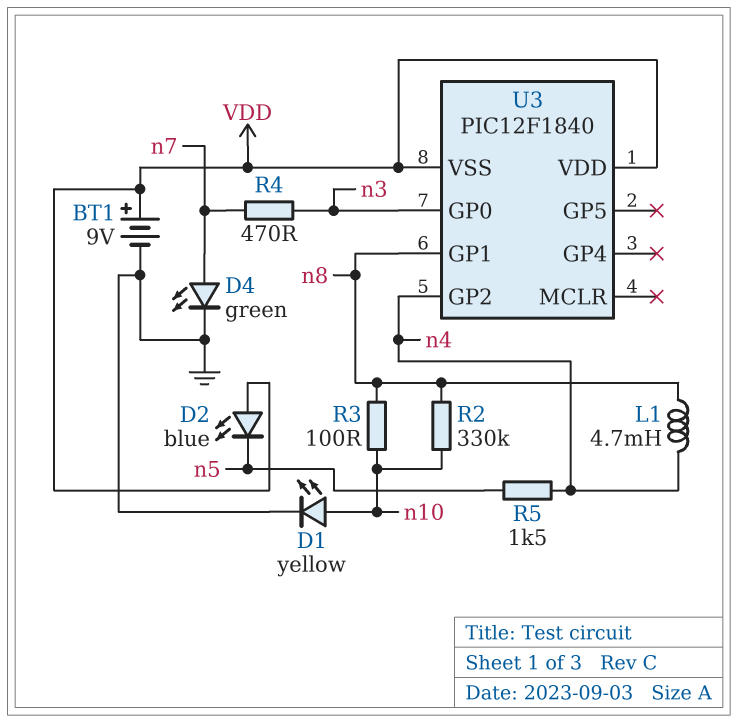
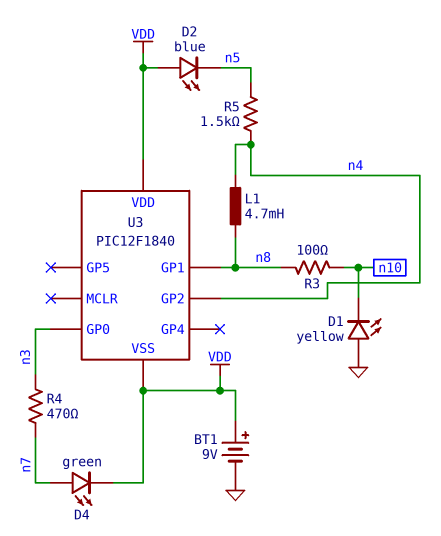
D1: LED yellow (A n10, K GND) -> LED yellow (A GND, K n10)
D4: LED green (A n7, K GND) -> LED green (A n7, K VDD)
R2: 330k (n8, n10) -> none

